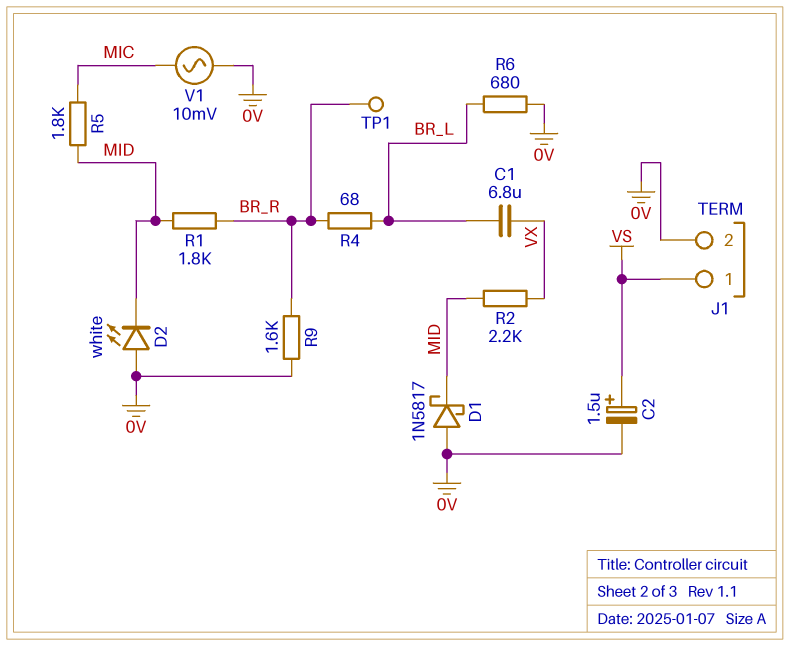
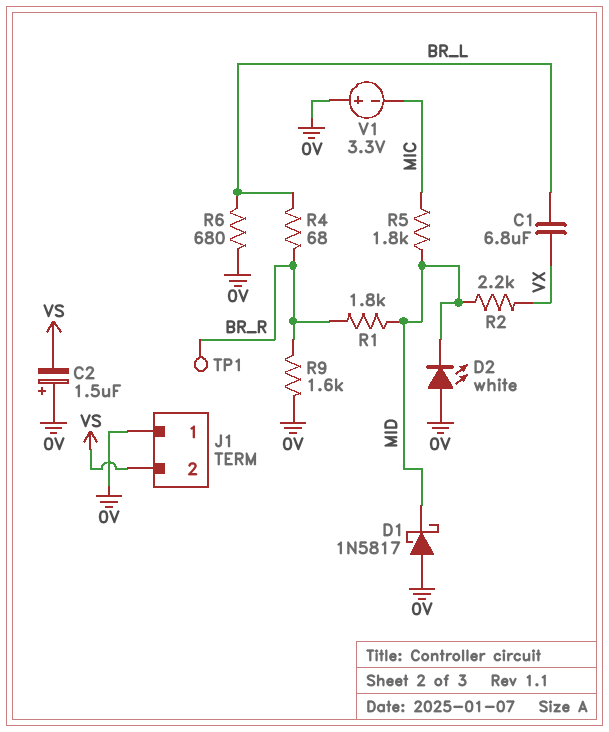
C2: 1.5uF (plus VS, minus 0V) -> 1.5uF (plus 0V, minus VS)
J1 pin 1: VS -> 0V
J1 pin 2: 0V -> VS
V1: AC 10mV (0V, MIC) -> 3.3V (plus 0V, minus MIC)

